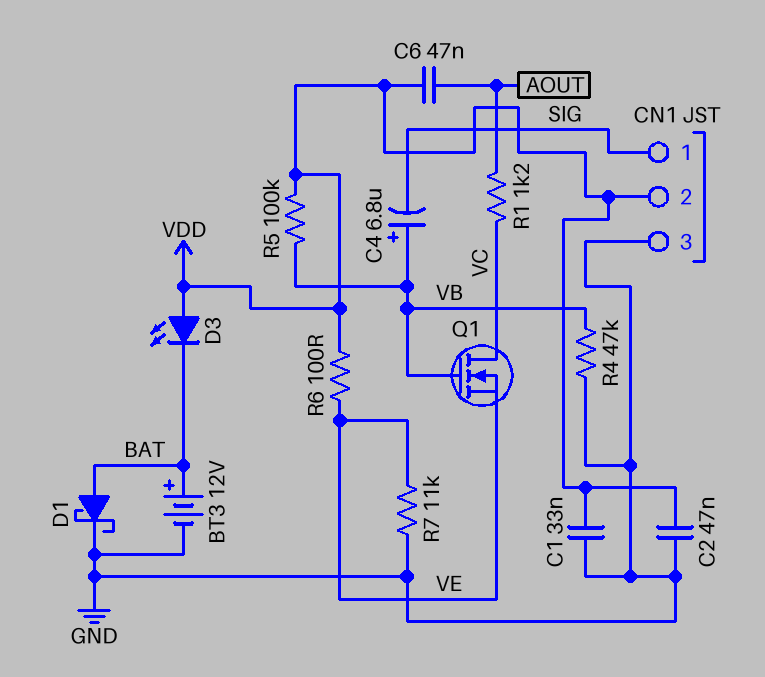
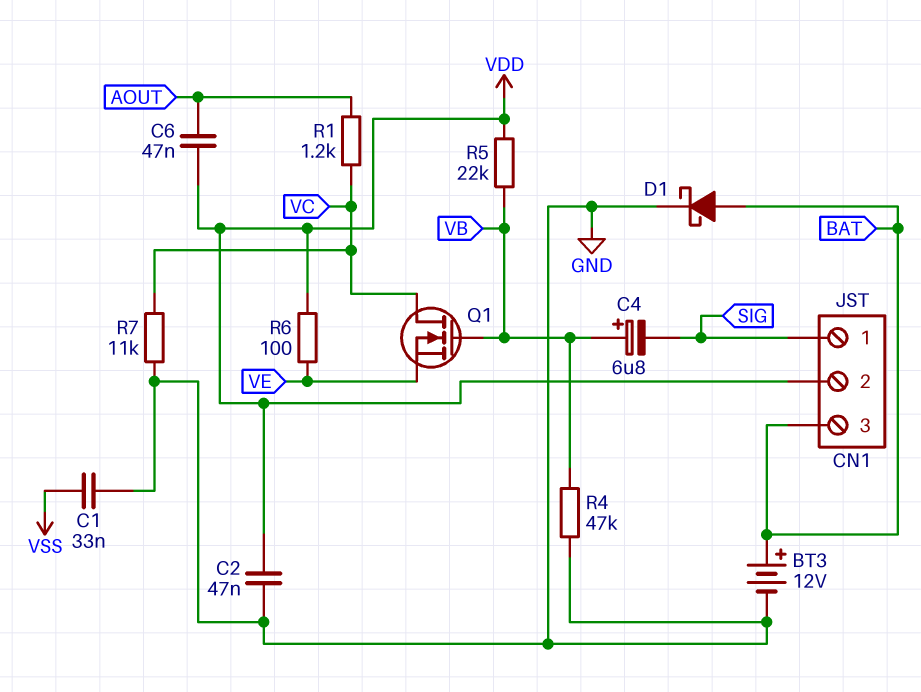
C1: 33nF (GND, VDD) -> 33nF (GND, VSS)
CN1 pin 3: GND -> BAT
D3: LED (A VDD, K BAT) -> none
R5: 100k (VB, VDD) -> 22k (VB, VDD)
R7: 11k (GND, VE) -> 11k (GND, VC)

